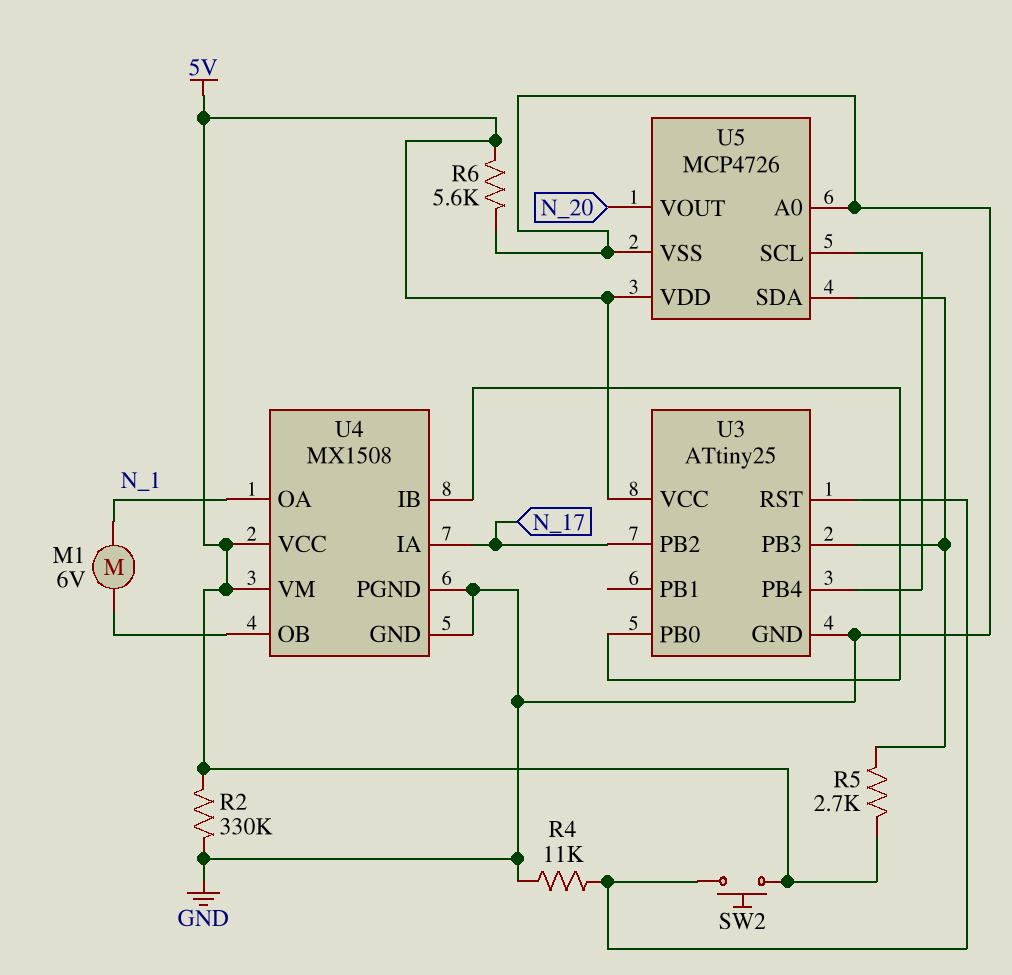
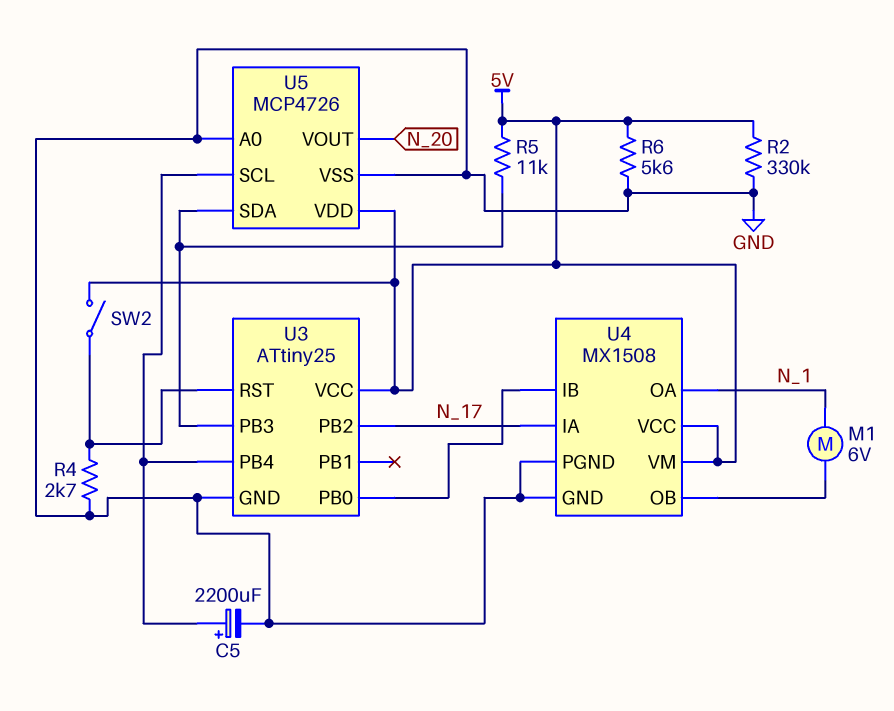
C5: none -> 2200uF (plus U3/PB4, minus GND)
R4: 11k (GND, U3/RST) -> 2.7k (GND, U3/RST)
R5: 2.7k (5V, U3/PB3) -> 11k (5V, U3/PB3)
SW2: button (5V, U3/RST) -> switch (5V, U3/RST)

